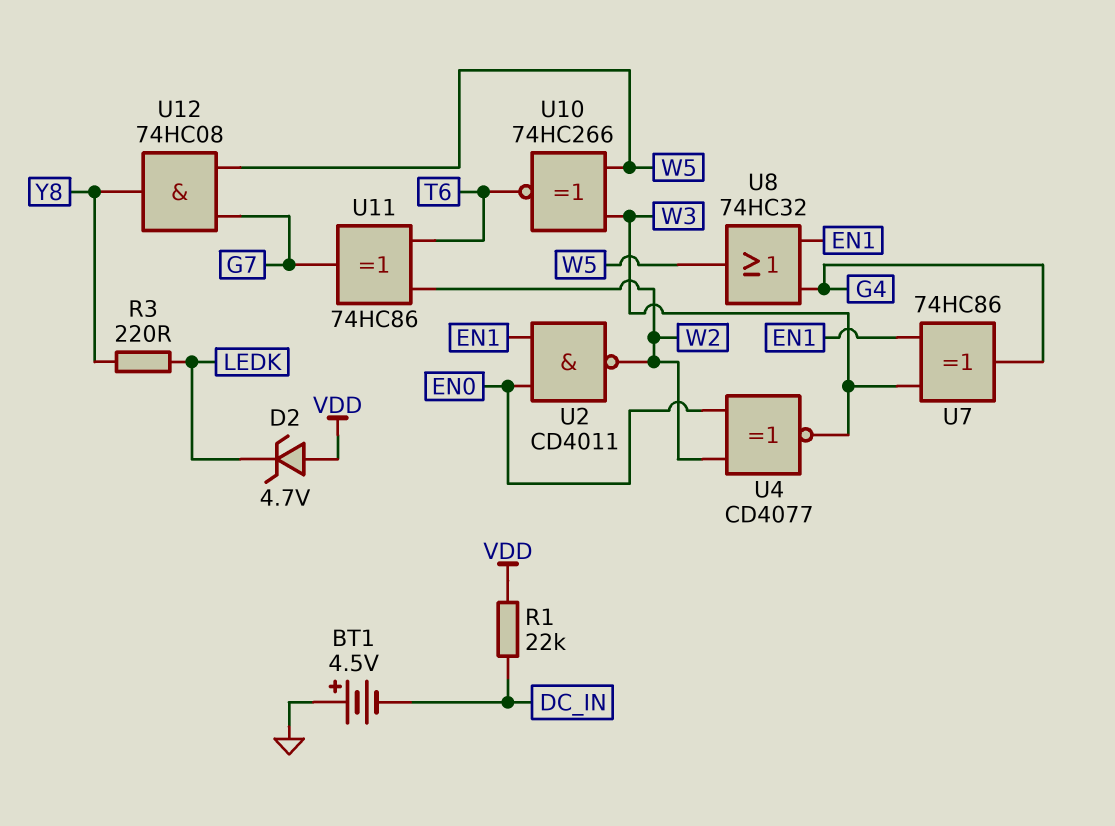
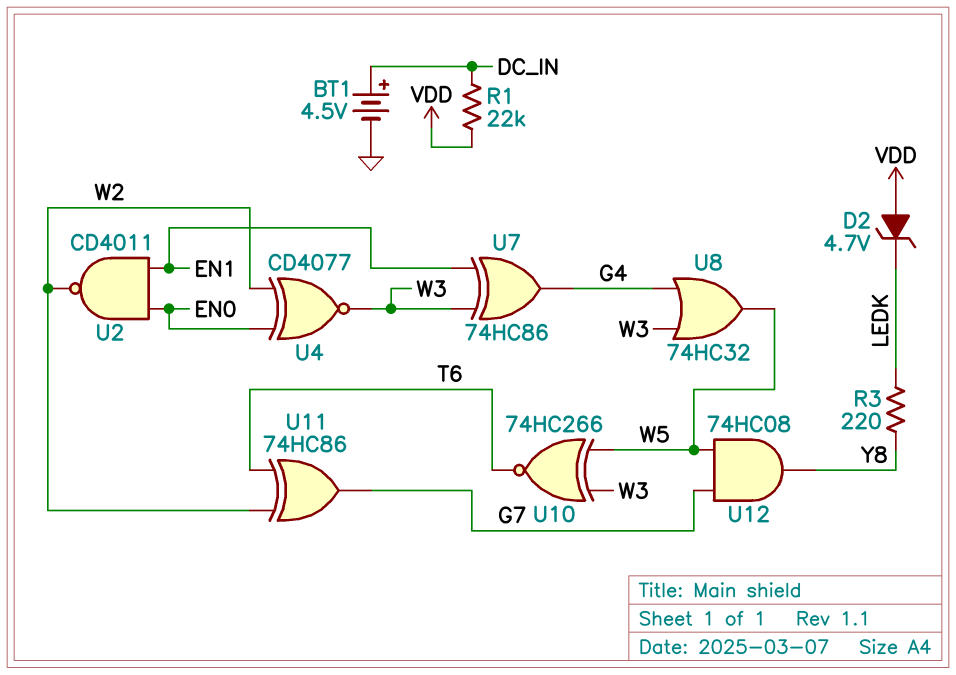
BT1: 4.5V (plus GND, minus DC_IN) -> 4.5V (plus DC_IN, minus GND)
U8: OR 74HC32 (in EN1, in G4, out W5) -> OR 74HC32 (in G4, in W3, out W5)

